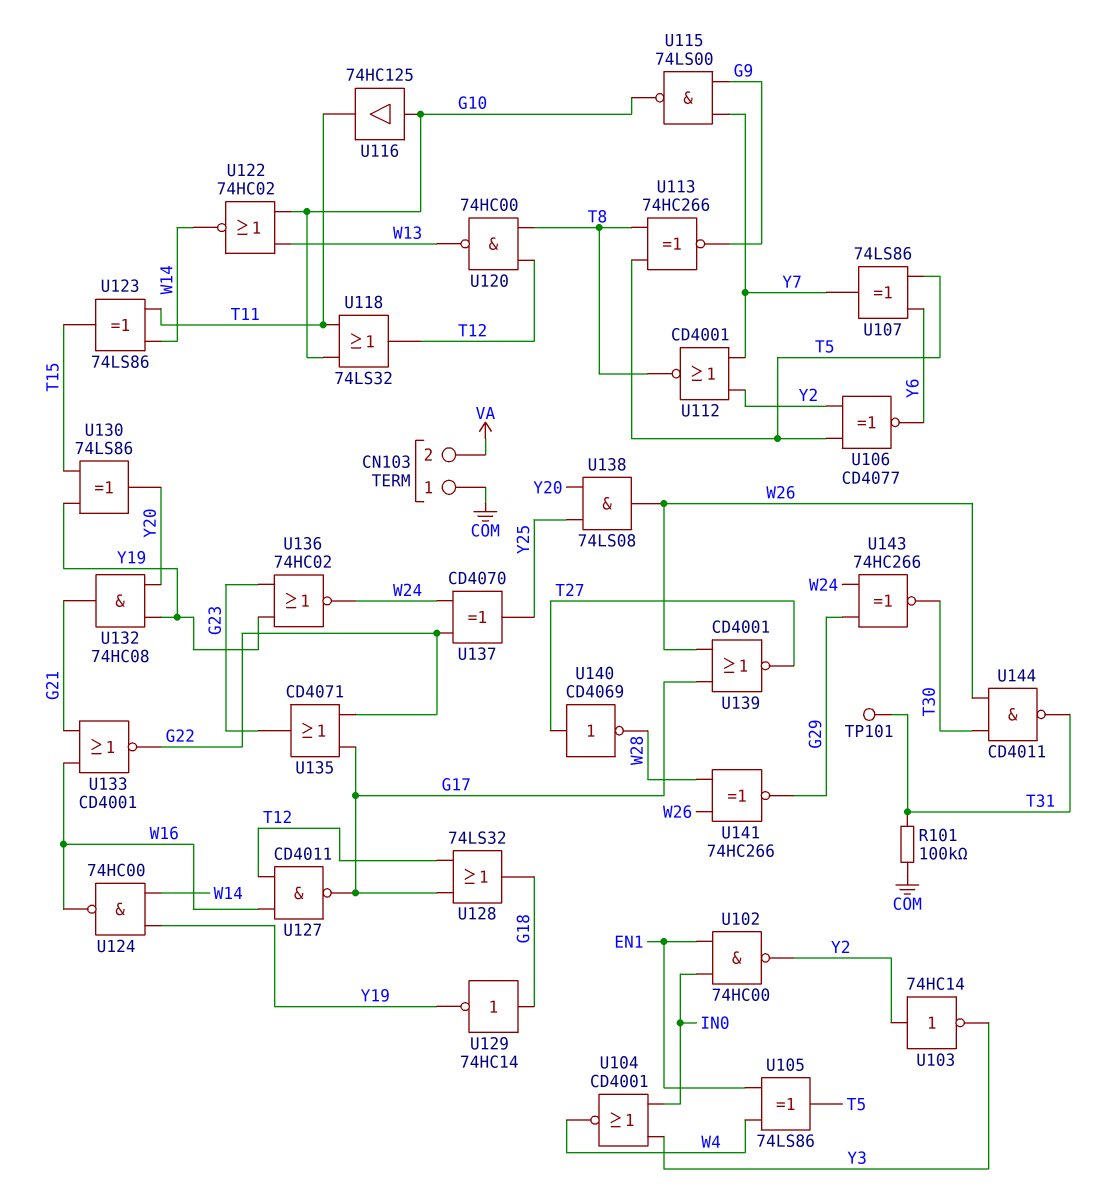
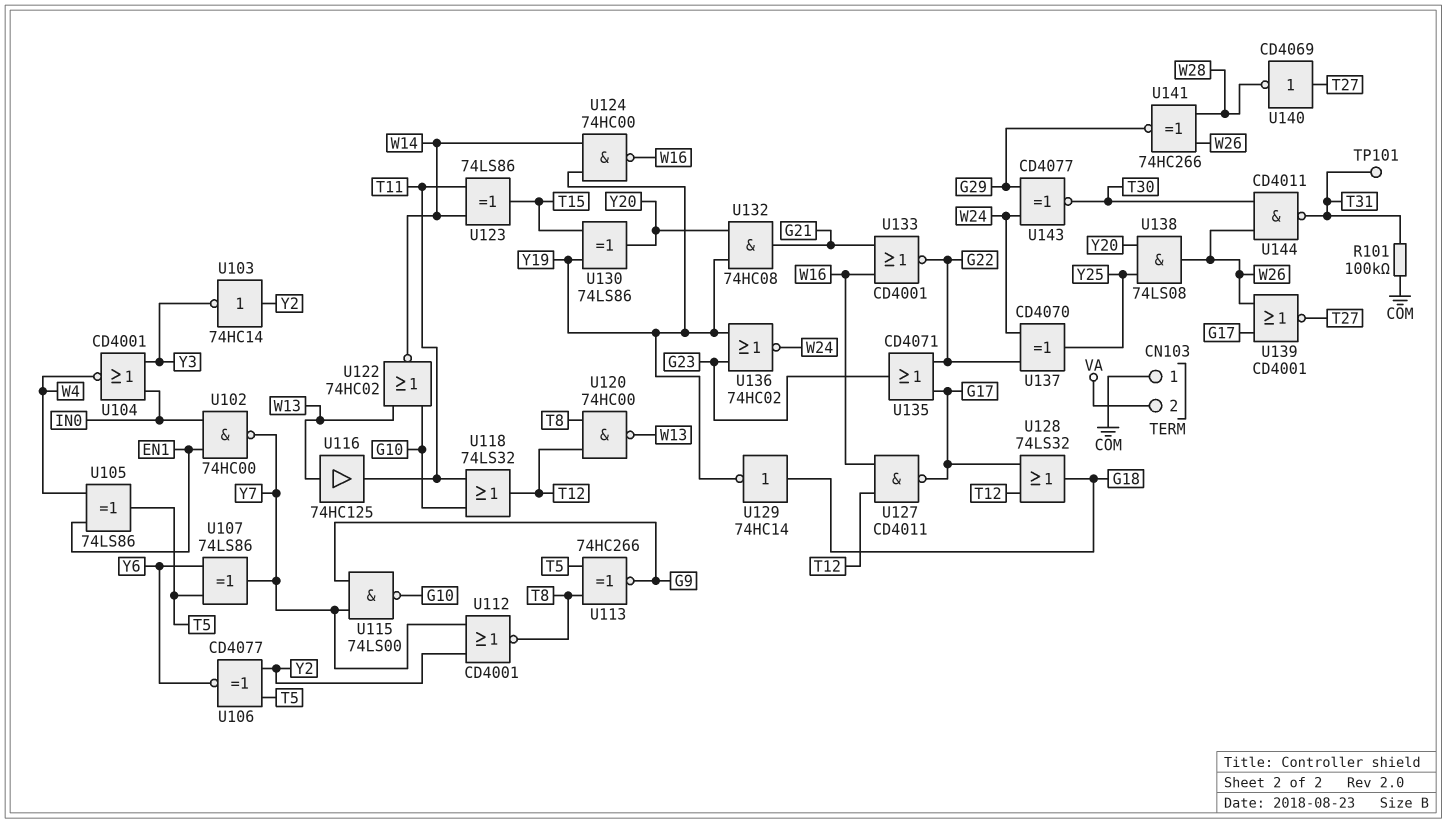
U102: NAND 74HC00 (in EN1, in IN0, out Y2) -> NAND 74HC00 (in EN1, in IN0, out Y7)
U116: buffer 74HC125 (in G10, out T11) -> buffer 74HC125 (in W13, out T11)
U143: XNOR 74HC266 (in G29, in W24, out T30) -> XNOR CD4077 (in G29, in W24, out T30)

